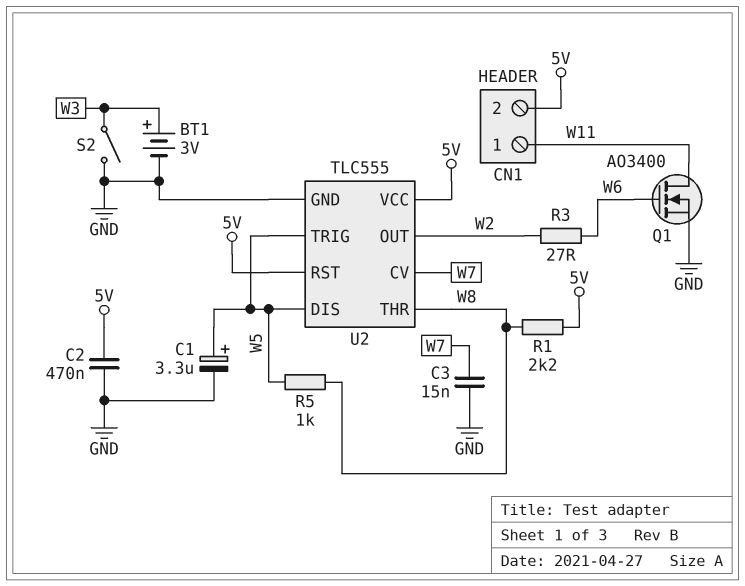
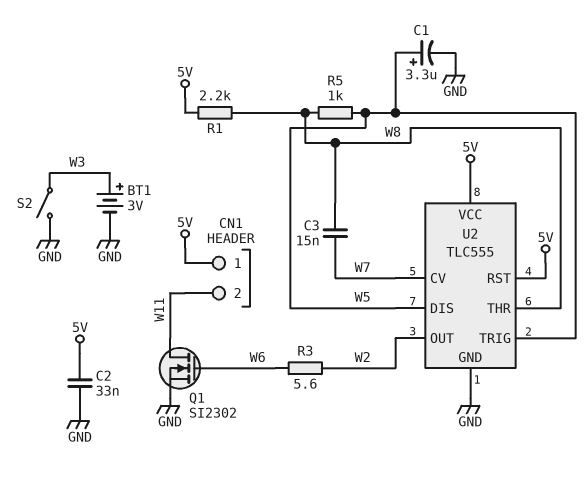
C2: 470nF (5V, GND) -> 33nF (5V, GND)
C3: 15nF (GND, W7) -> 15nF (W7, W8)
CN1 pin 1: W11 -> 5V
CN1 pin 2: 5V -> W11
Q1: NMOS AO3400 (G W6, D W11, S GND) -> NMOS SI2302 (G W6, D W11, S GND)
R3: 27 (W2, W6) -> 5.6 (W2, W6)

